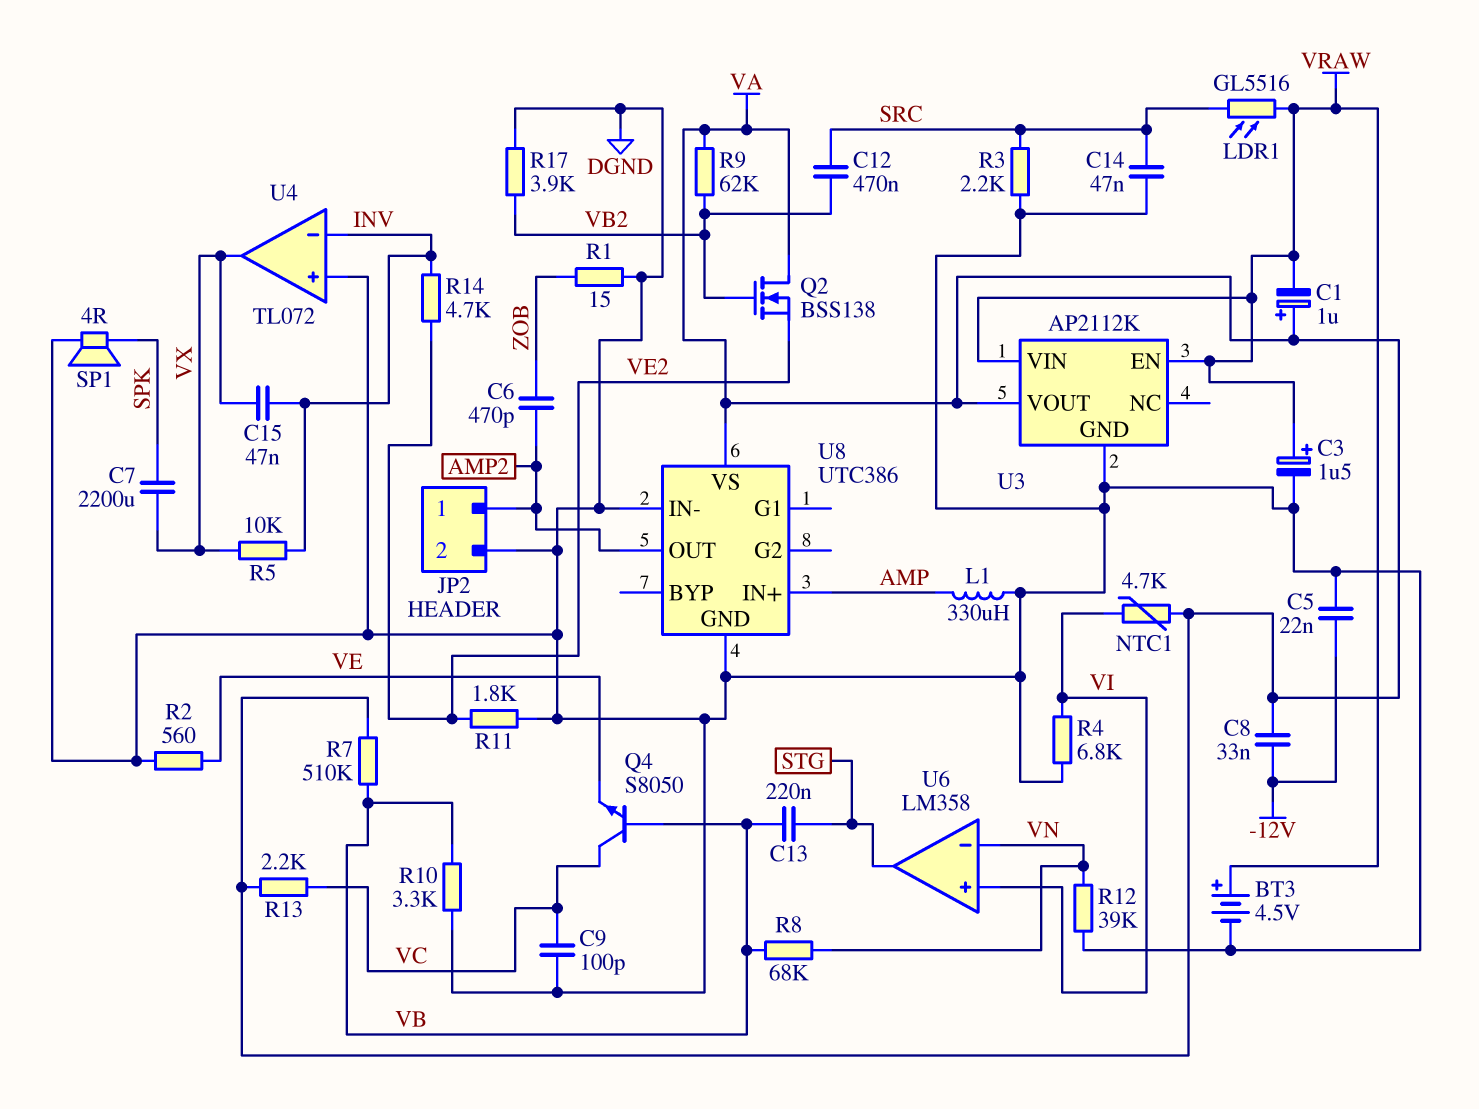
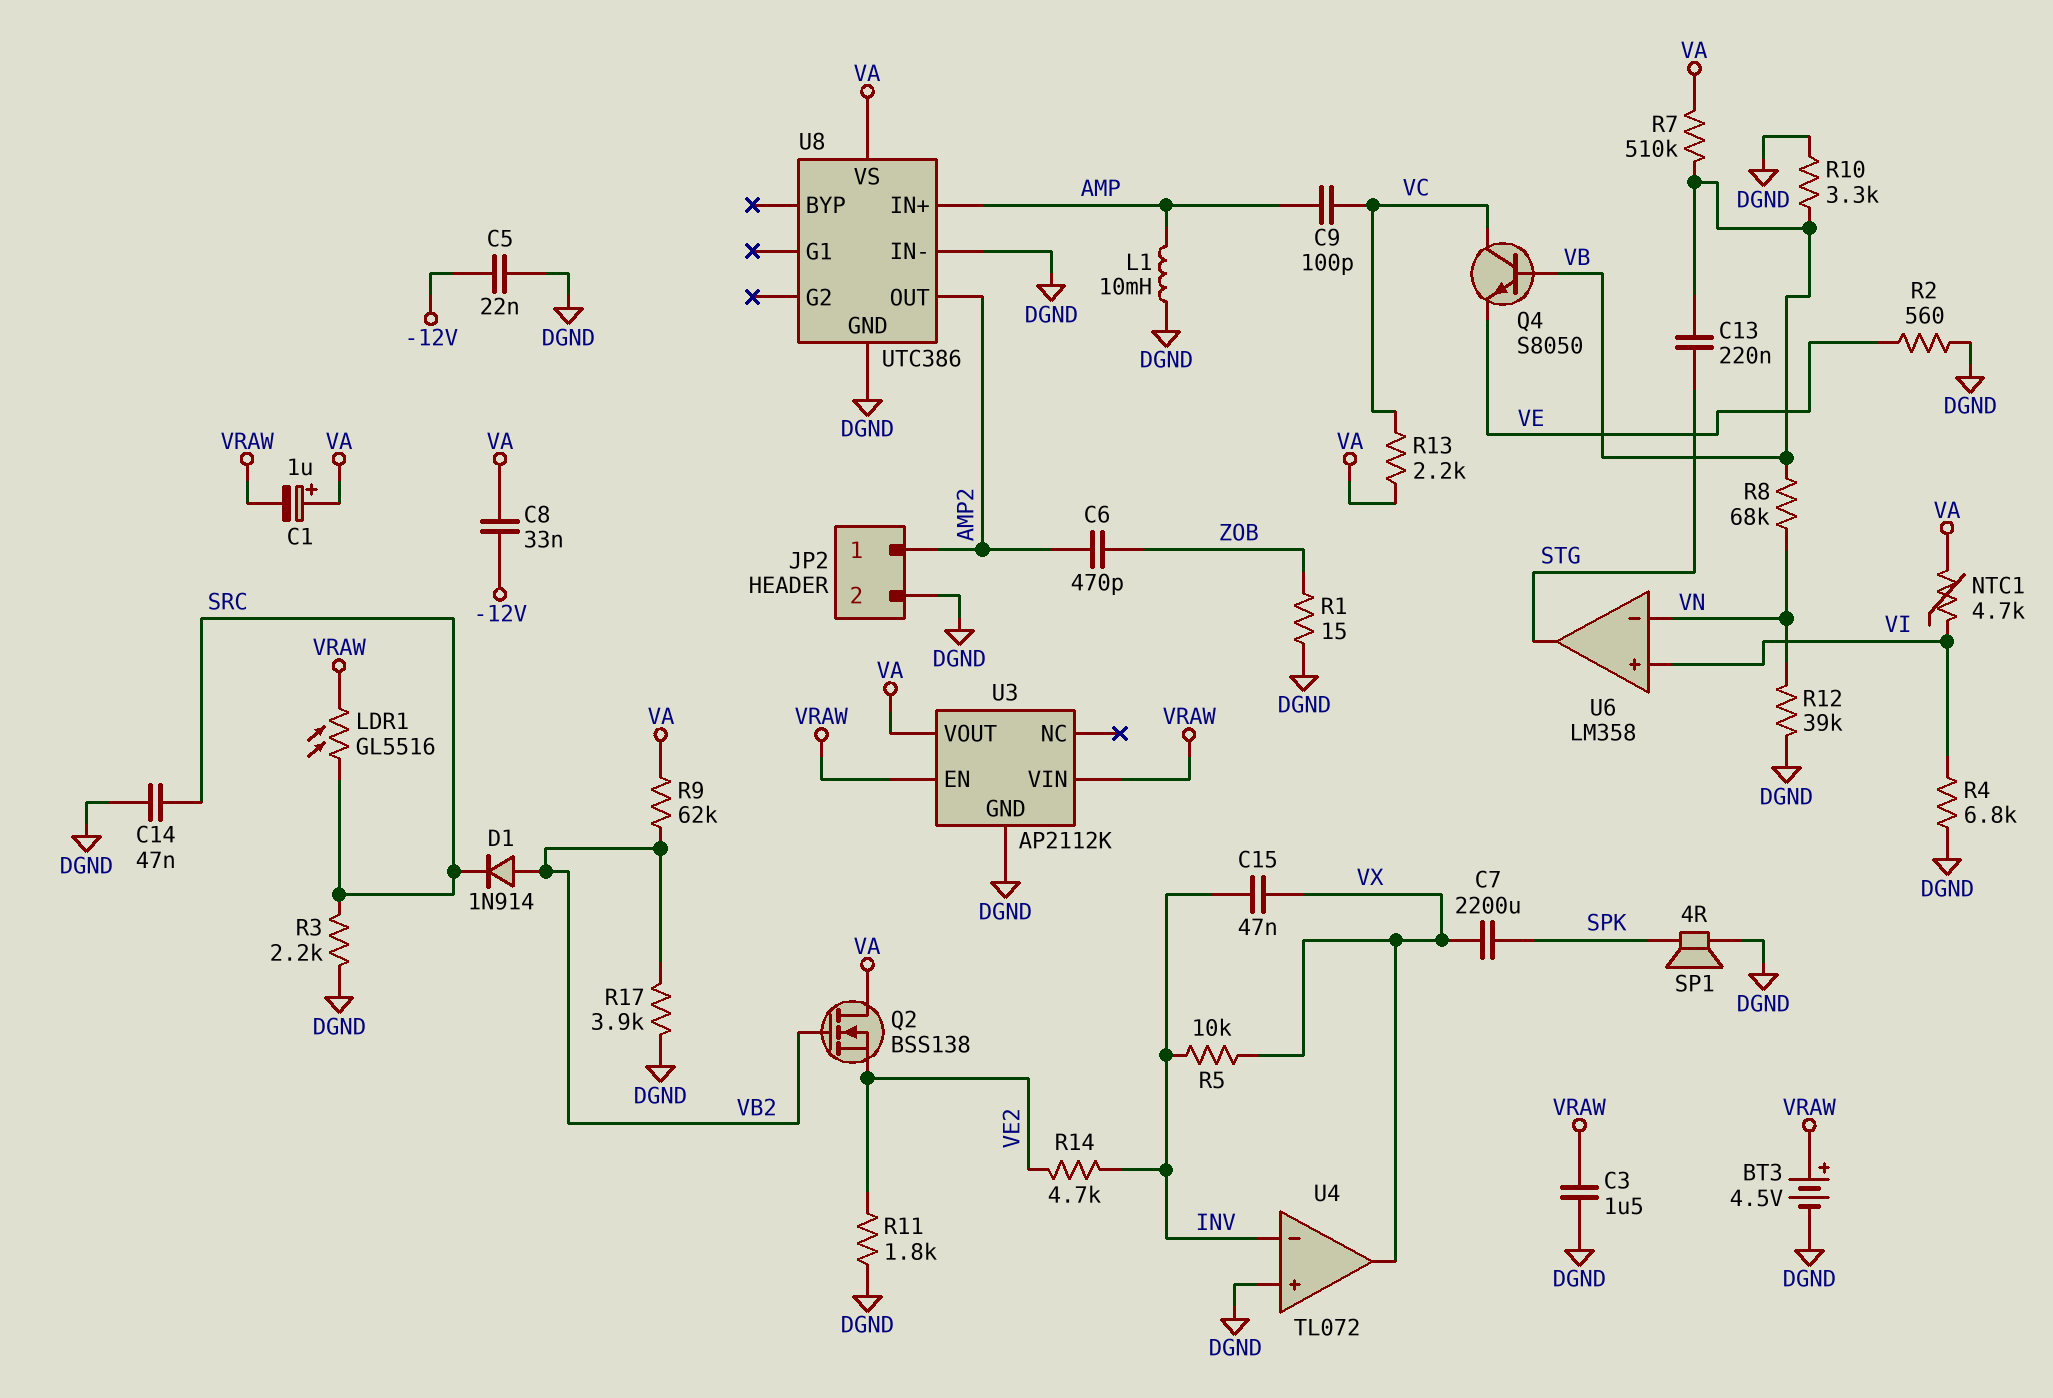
C3: 1.5uF (plus VRAW, minus DGND) -> 1.5uF (DGND, VRAW)
C9: 100pF (DGND, VC) -> 100pF (AMP, VC)
C12: 470nF (SRC, VB2) -> none
D1: none -> diode 1N914 (A VB2, K SRC)
L1: 330uH (AMP, DGND) -> 10mH (AMP, DGND)

